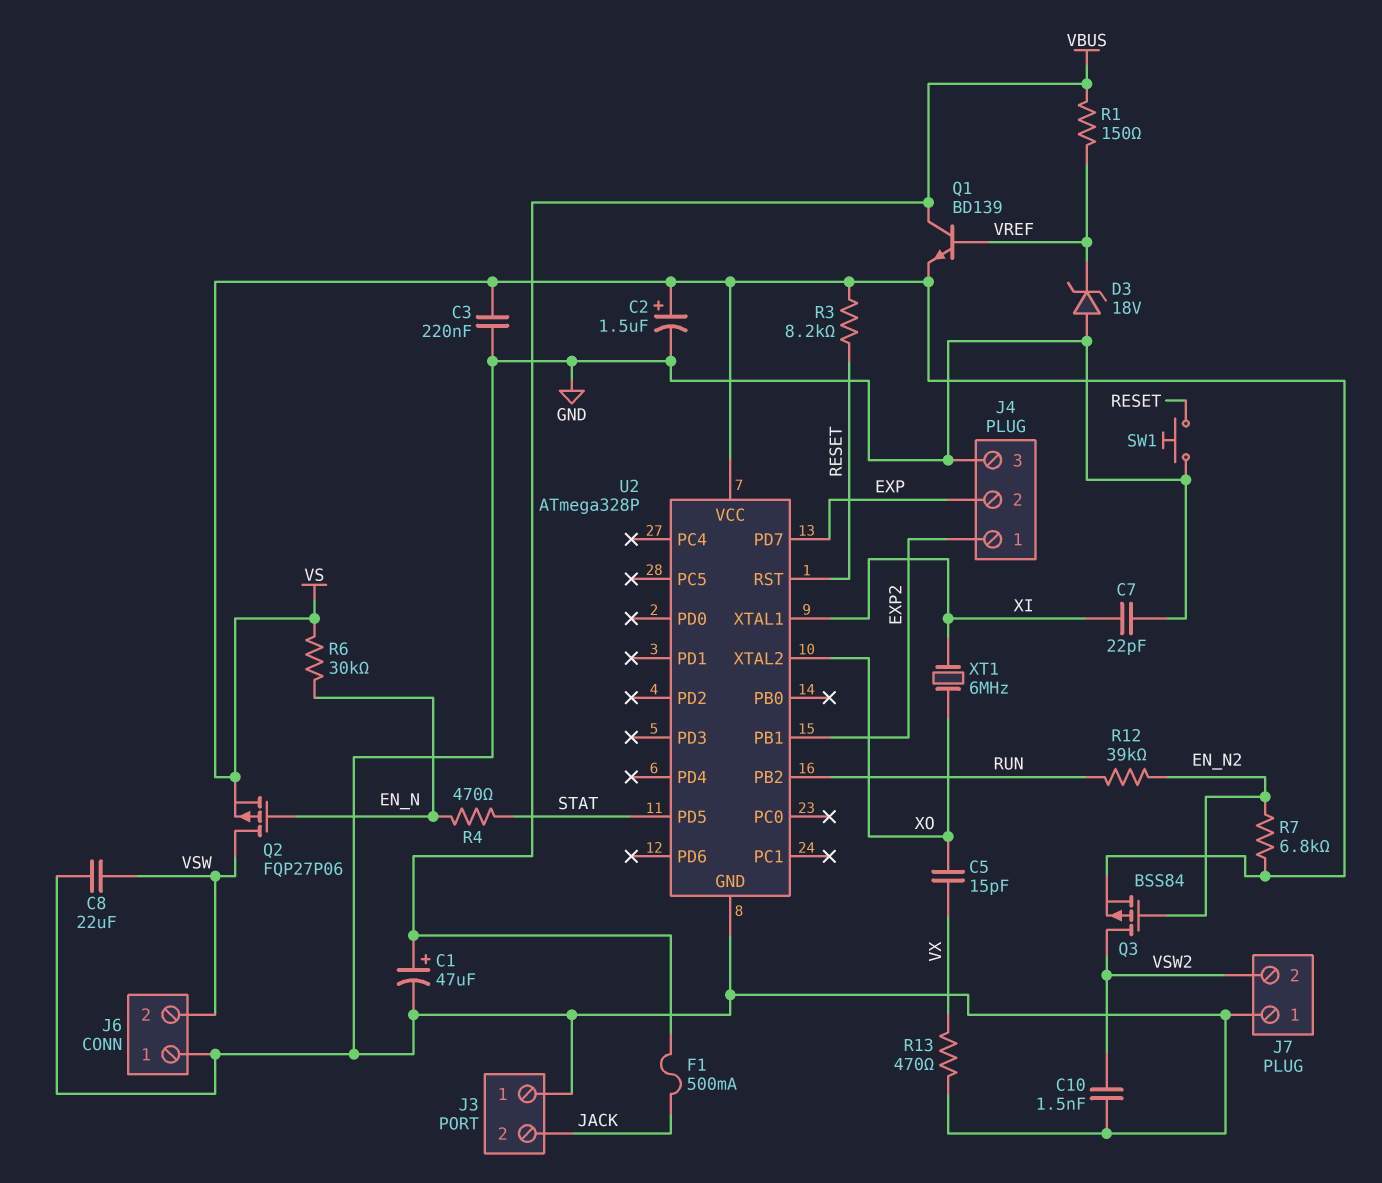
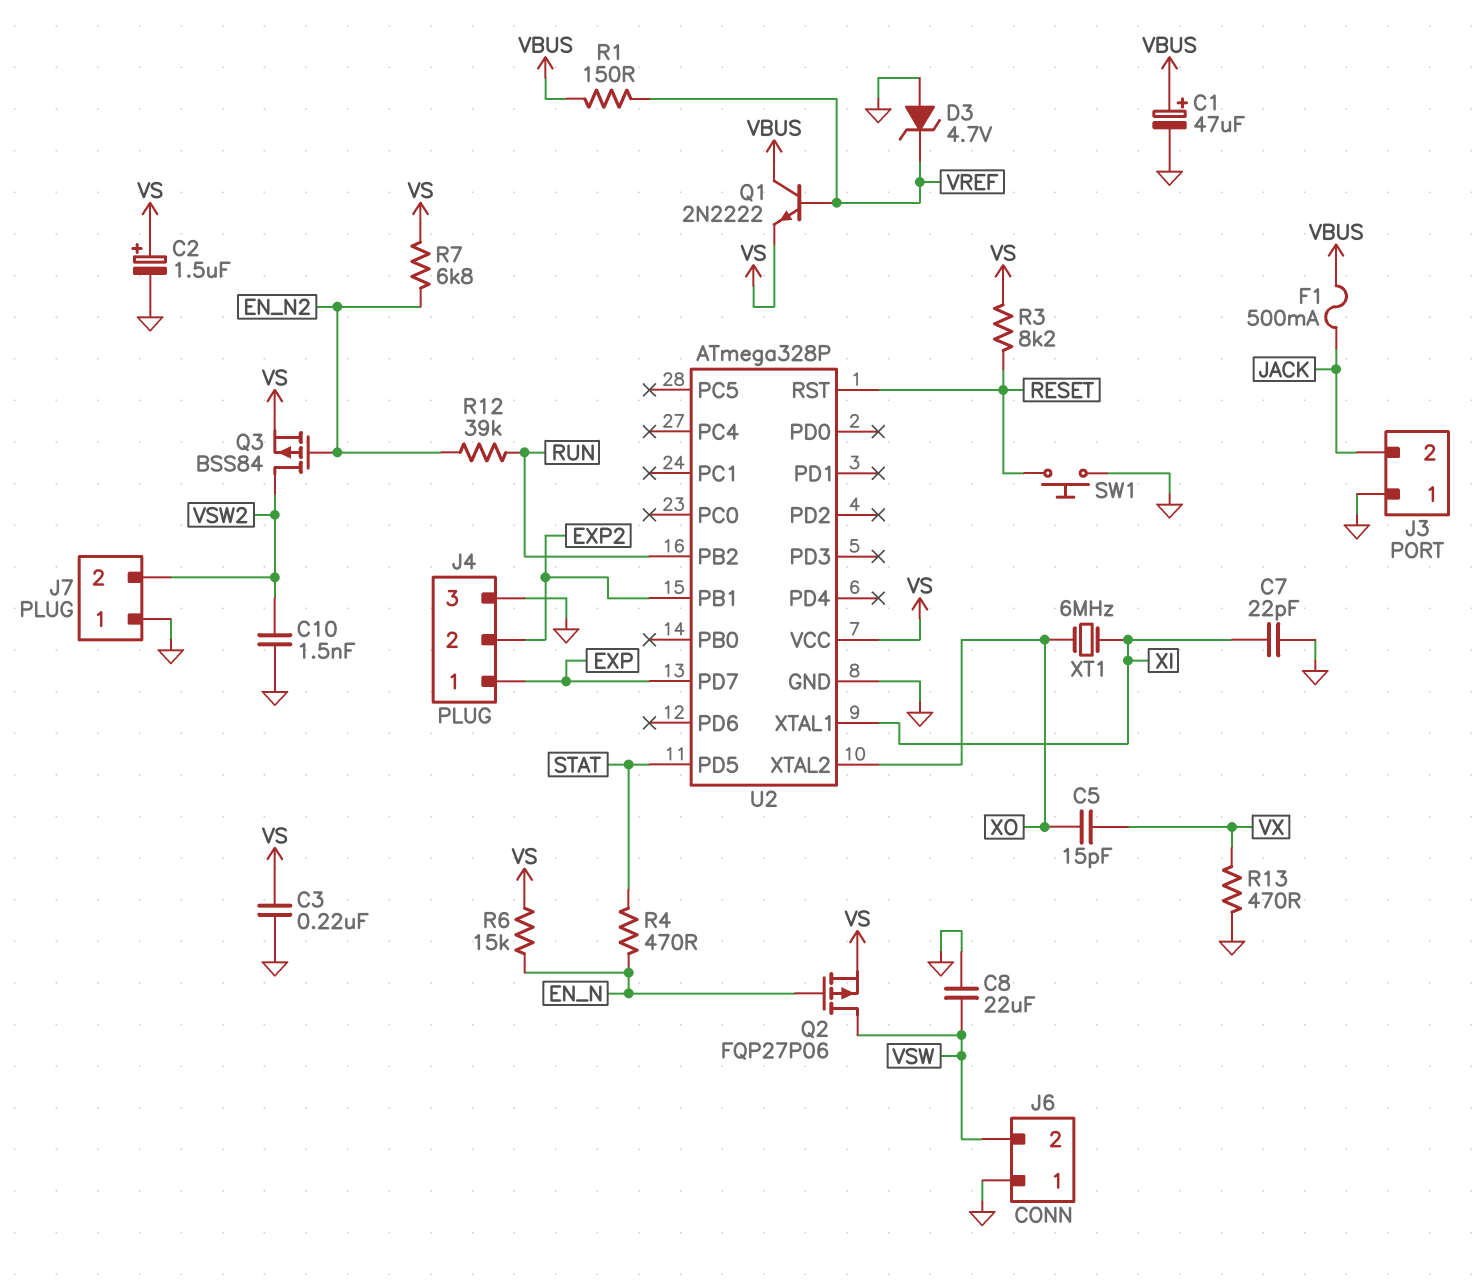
D3: zener 18V (A GND, K VREF) -> zener 4.7V (A GND, K VREF)
J4 pin 1: EXP2 -> EXP
J4 pin 2: EXP -> EXP2
Q1: NPN BD139 (B VREF, C VBUS, E VS) -> NPN 2N2222 (B VREF, C VBUS, E VS)
R6: 30k (EN_N, VS) -> 15k (EN_N, VS)

